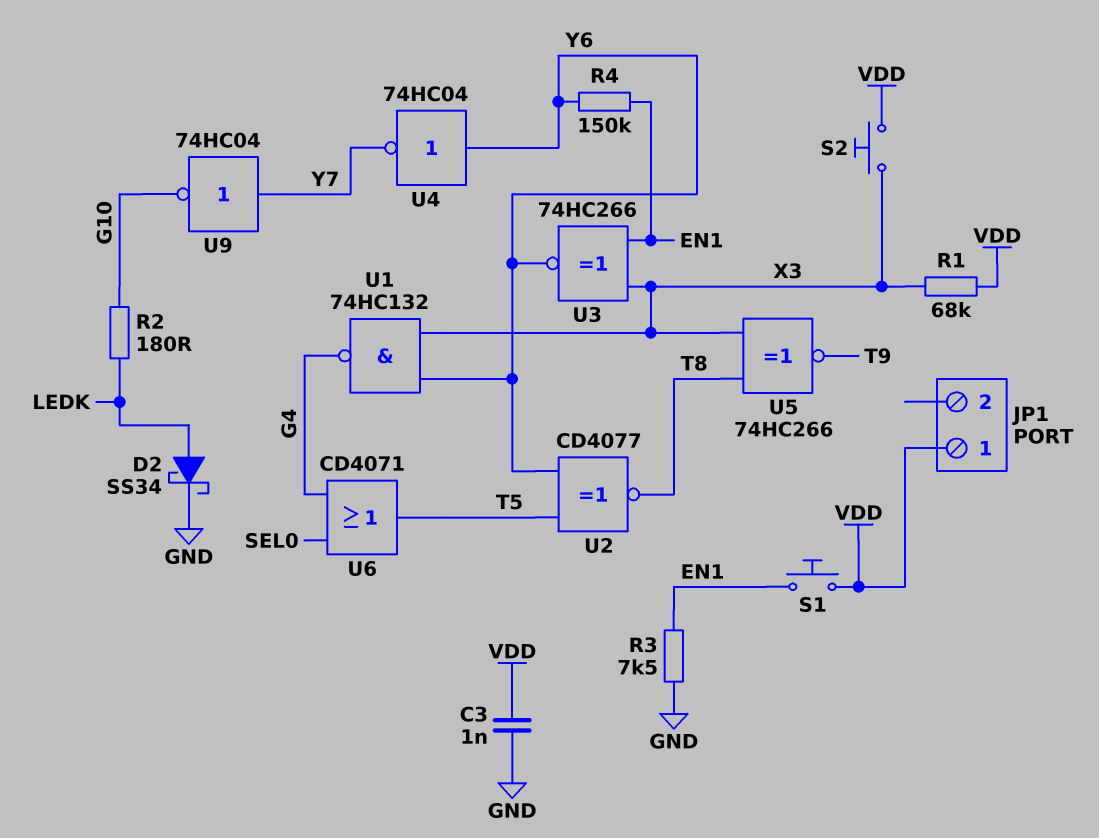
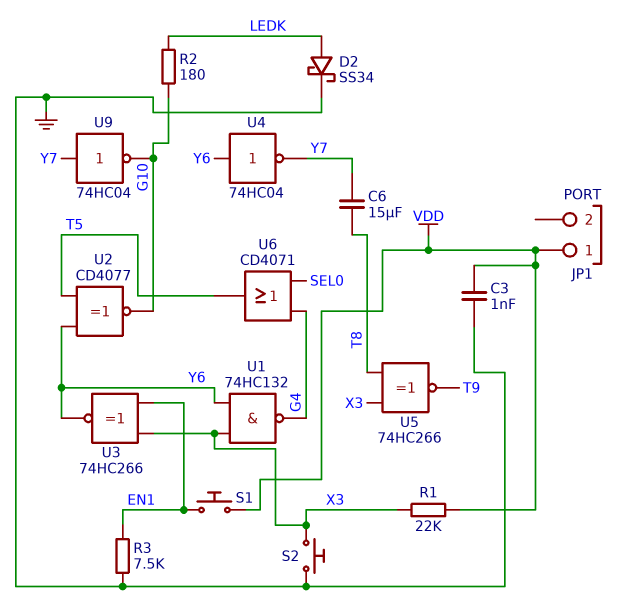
C6: none -> 15uF (T8, Y7)
R1: 68k (VDD, X3) -> 22k (VDD, X3)
R4: 150k (EN1, Y6) -> none
S2: button (VDD, X3) -> button (GND, X3)
U2: XNOR CD4077 (in T5, in Y6, out T8) -> XNOR CD4077 (in T5, in Y6, out G10)

